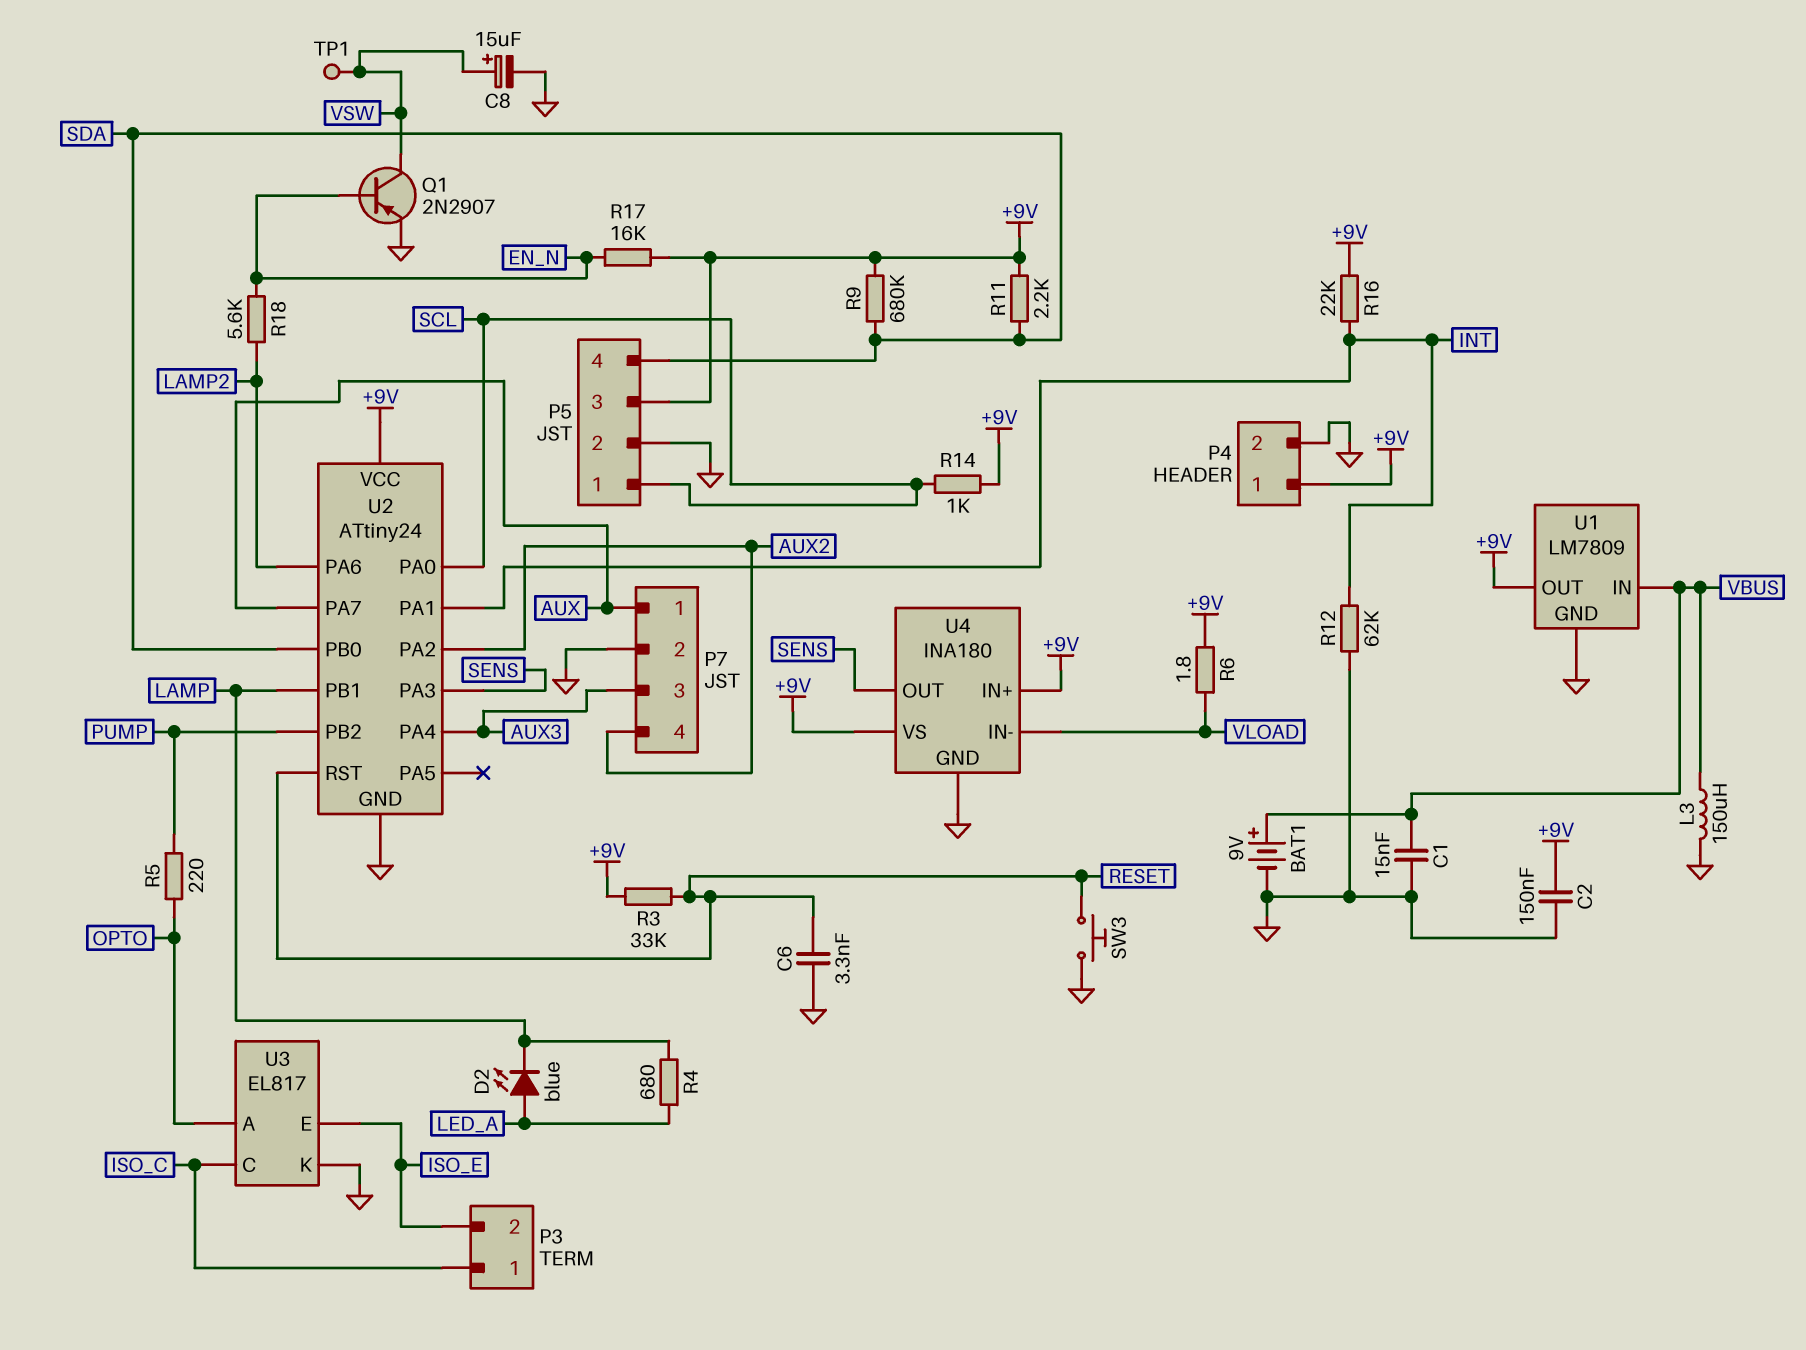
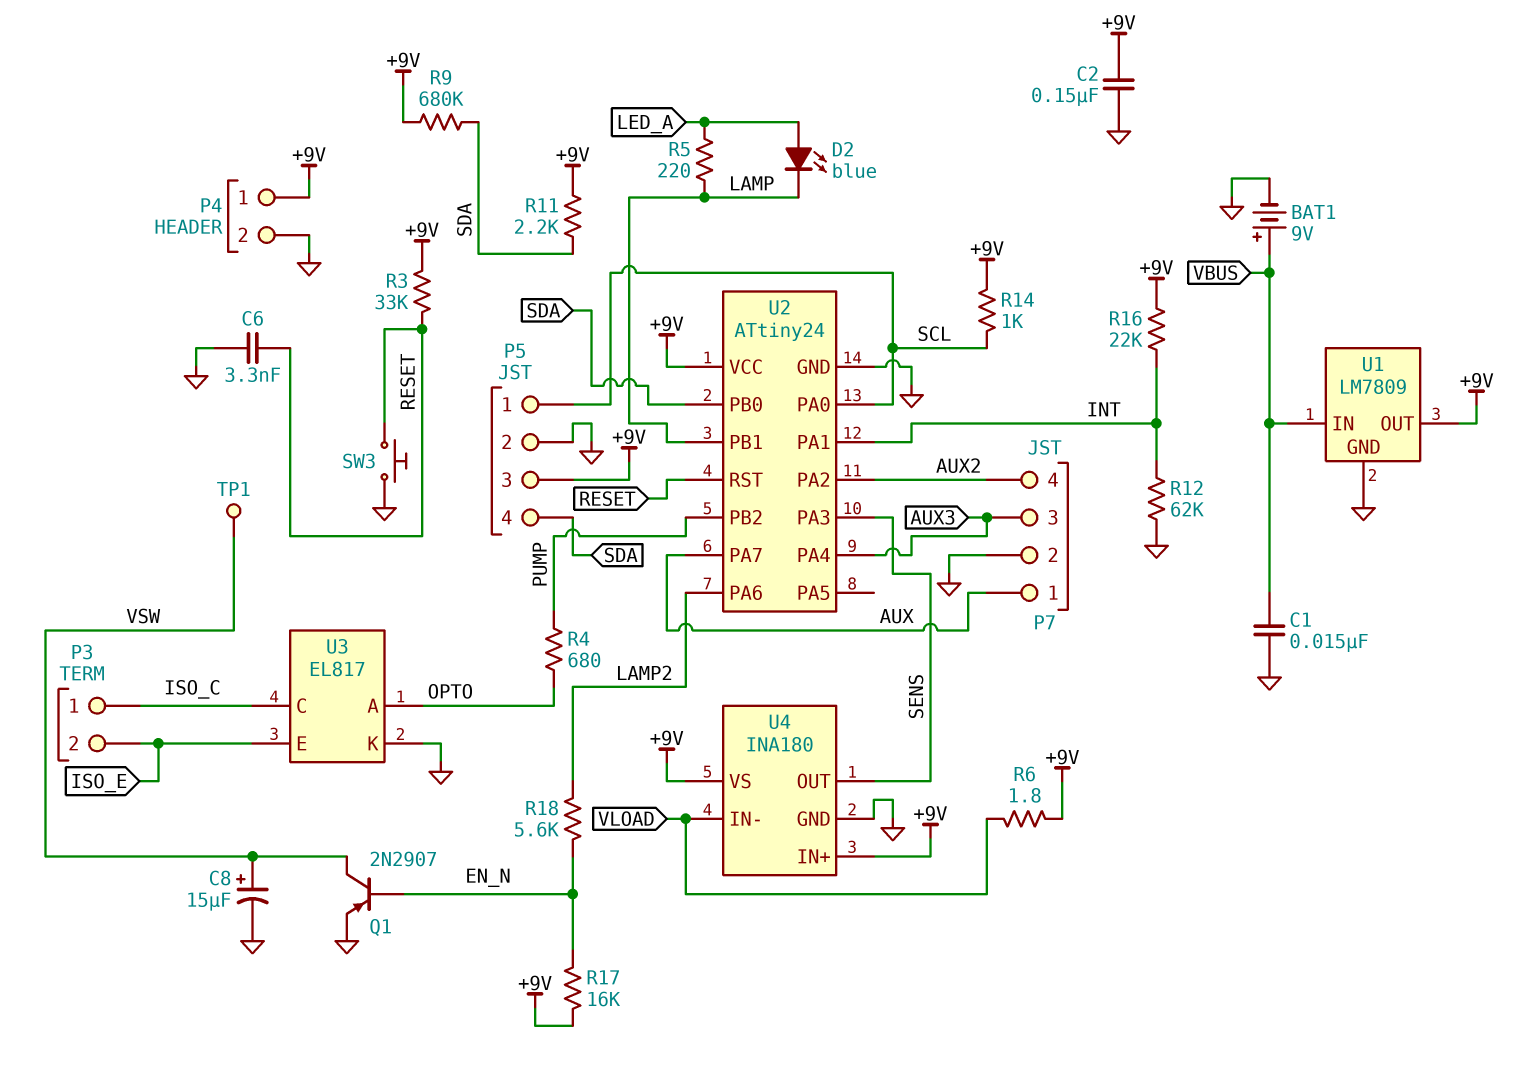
L3: 150uH (GND, VBUS) -> none
R4: 680 (LAMP, LED_A) -> 680 (OPTO, PUMP)
R5: 220 (OPTO, PUMP) -> 220 (LAMP, LED_A)

